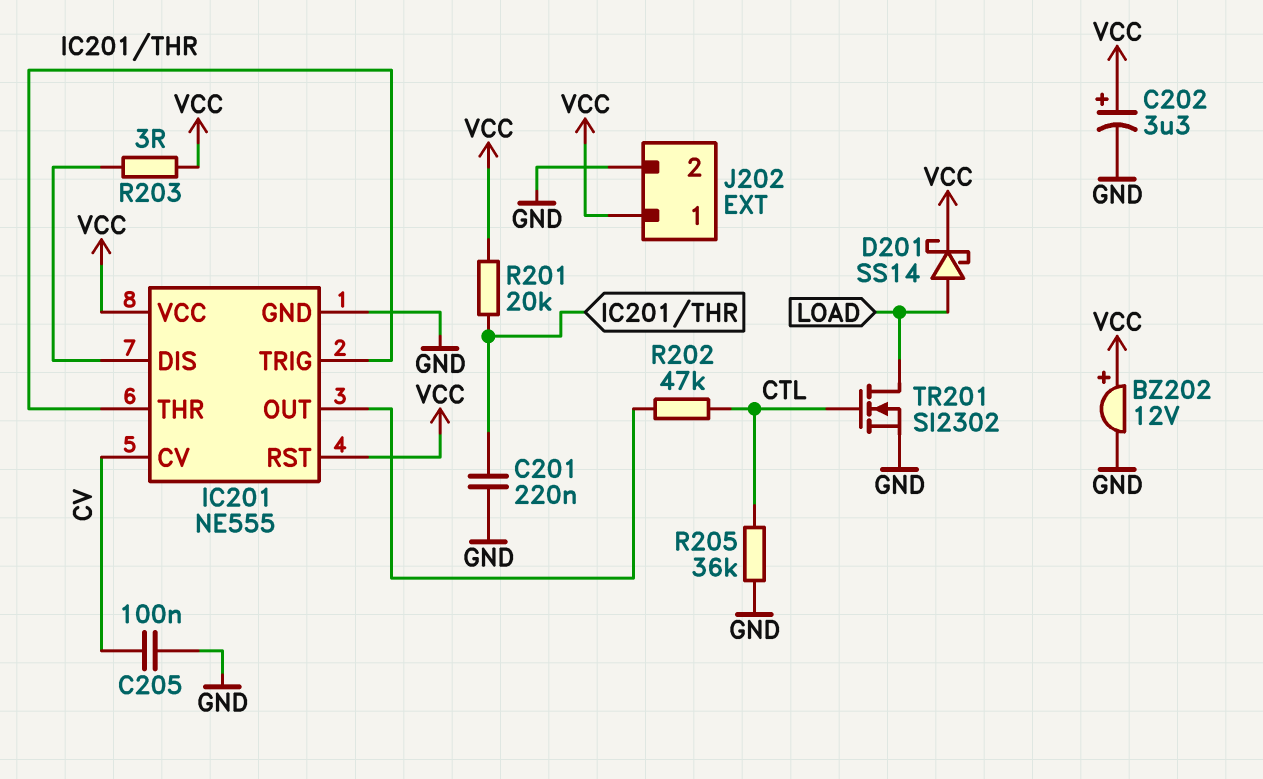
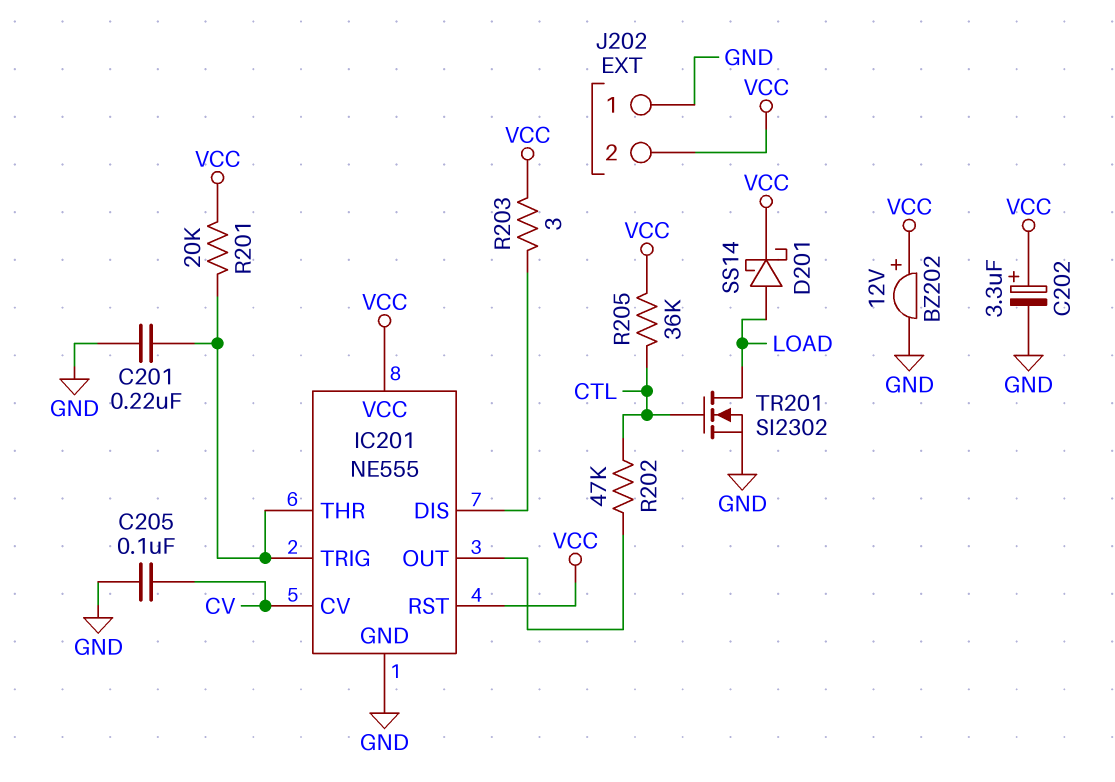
J202 pin 1: VCC -> GND
J202 pin 2: GND -> VCC
R205: 36k (CTL, GND) -> 36k (CTL, VCC)

